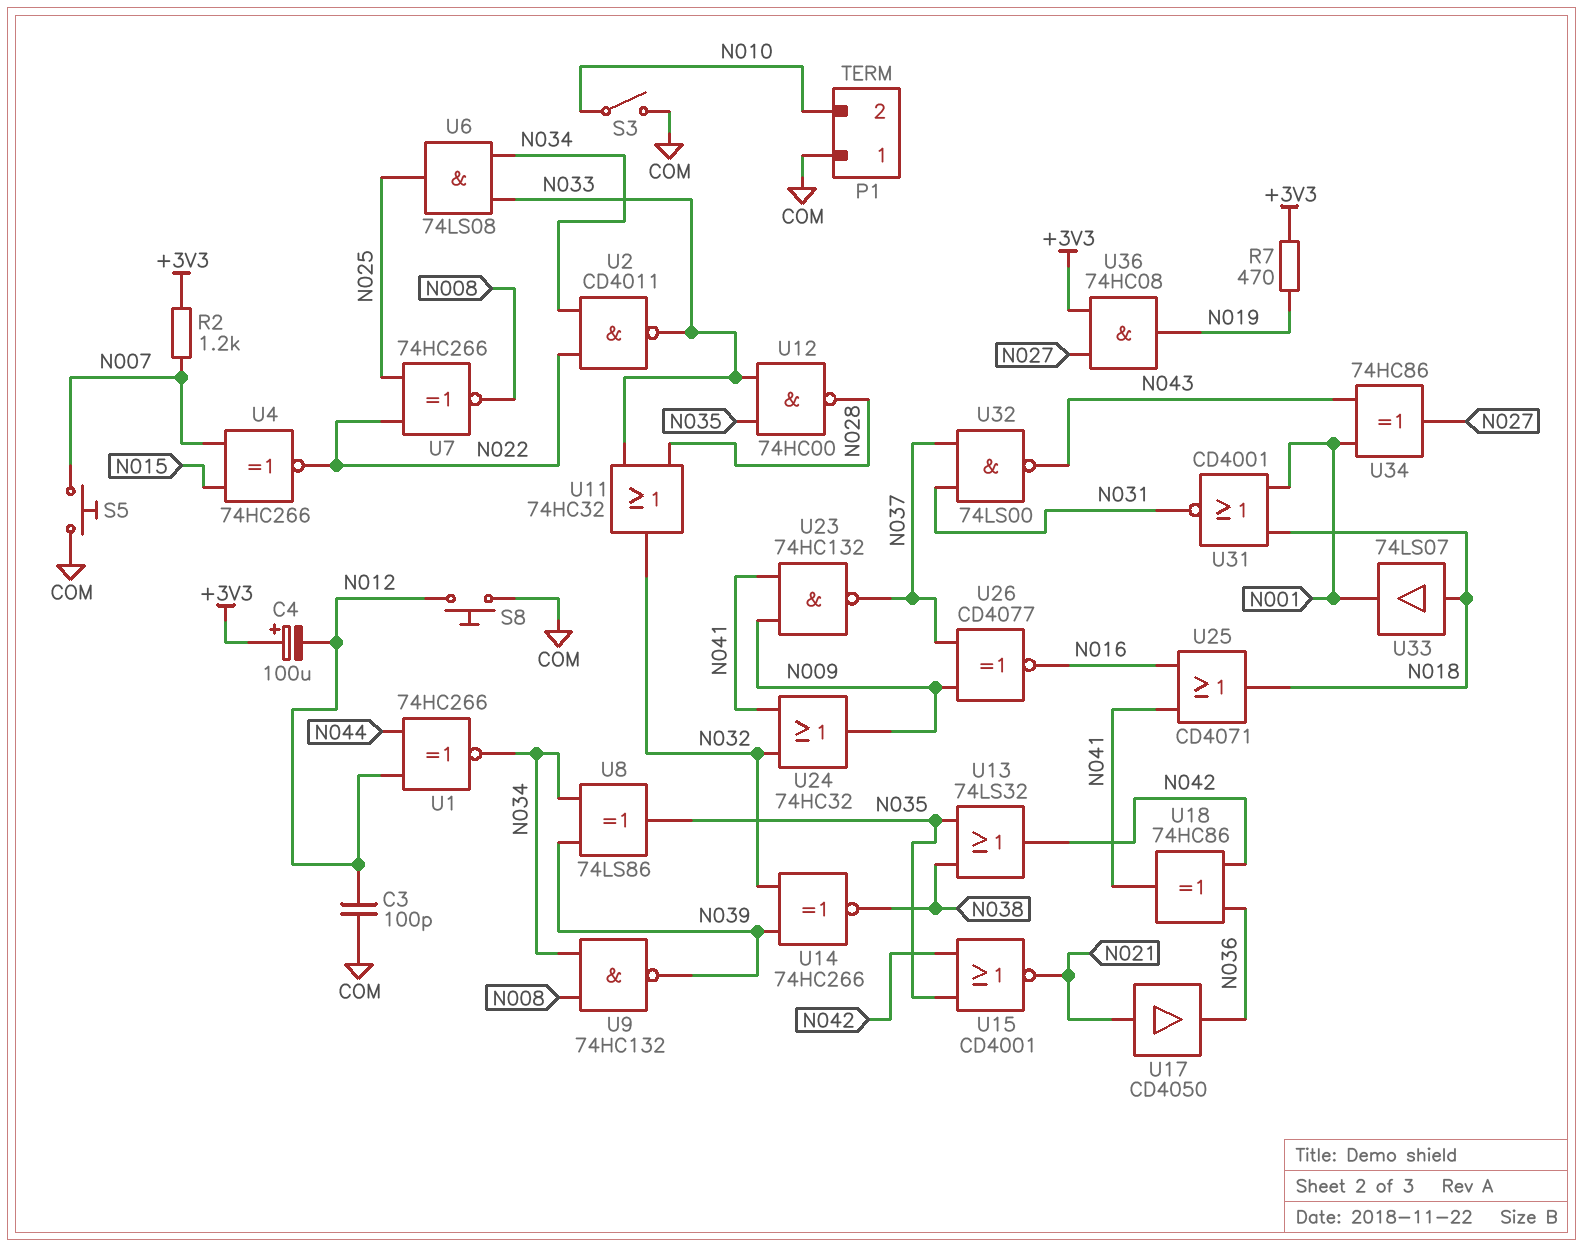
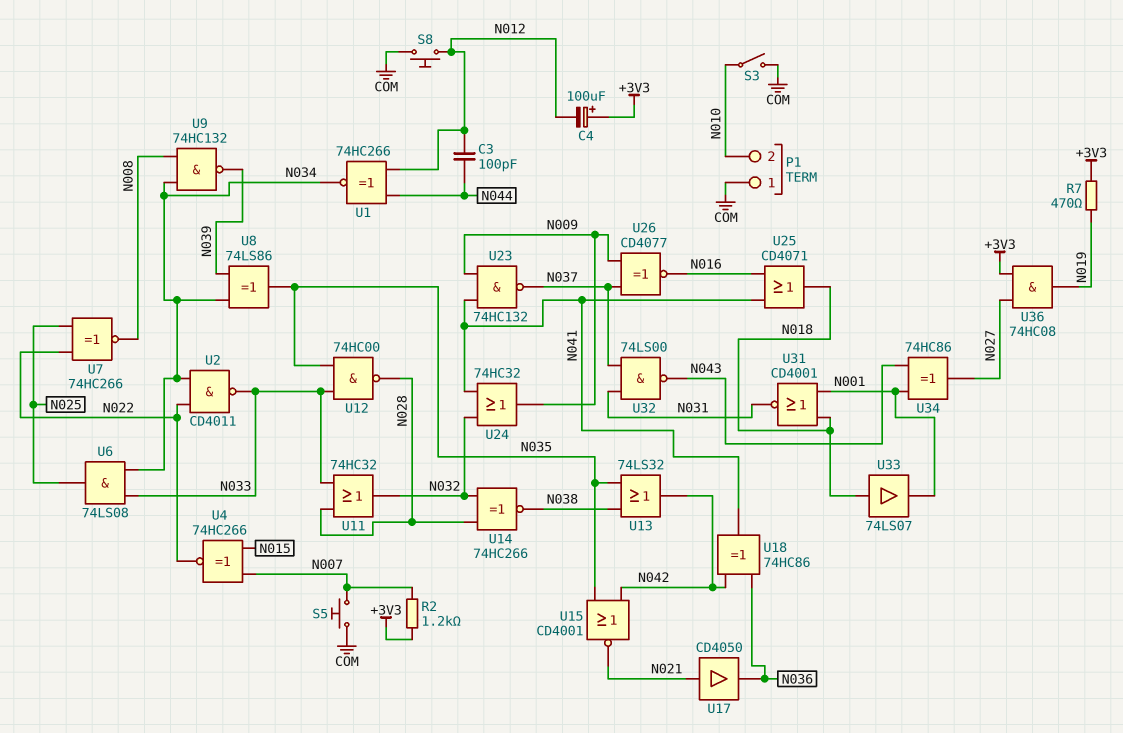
C3: 100pF (COM, N012) -> 100pF (N012, N044)
U14: XNOR 74HC266 (in N032, in N039, out N038) -> XNOR 74HC266 (in N028, in N032, out N038)

